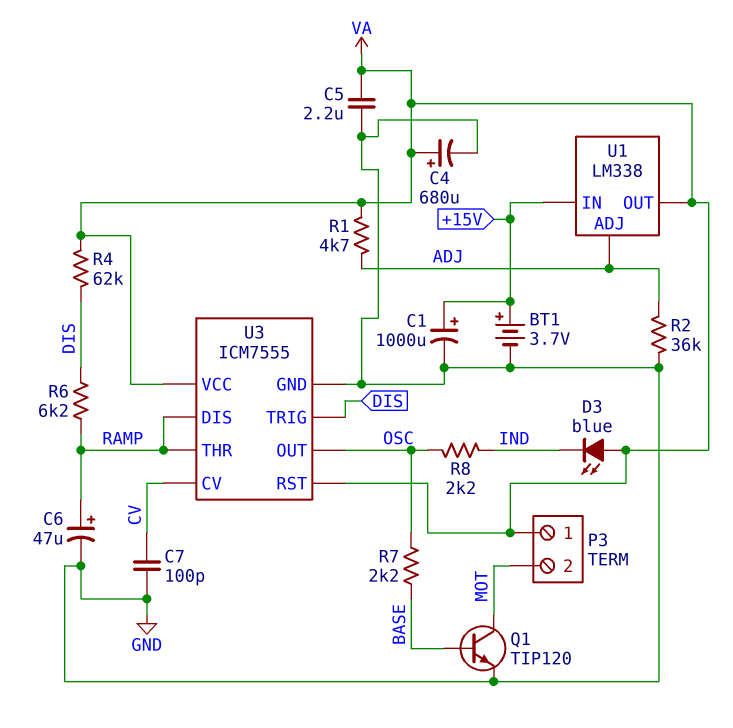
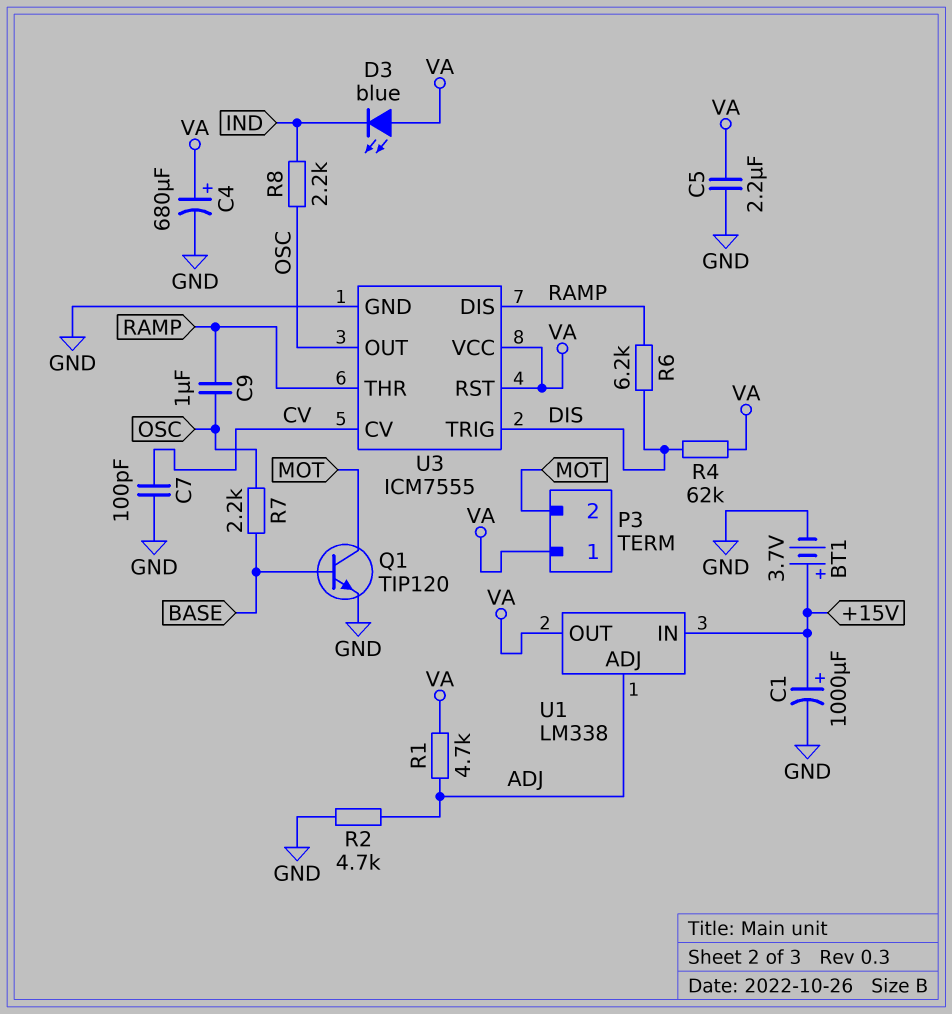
C6: 47uF (plus RAMP, minus GND) -> none
C9: none -> 1uF (OSC, RAMP)
R2: 36k (ADJ, GND) -> 4.7k (ADJ, GND)

